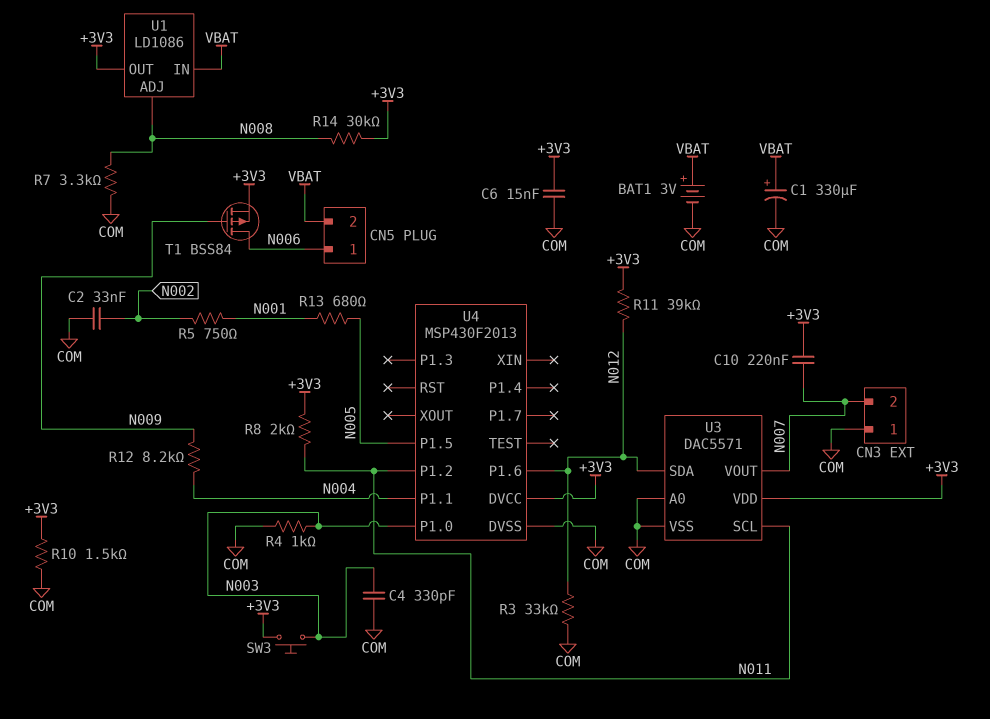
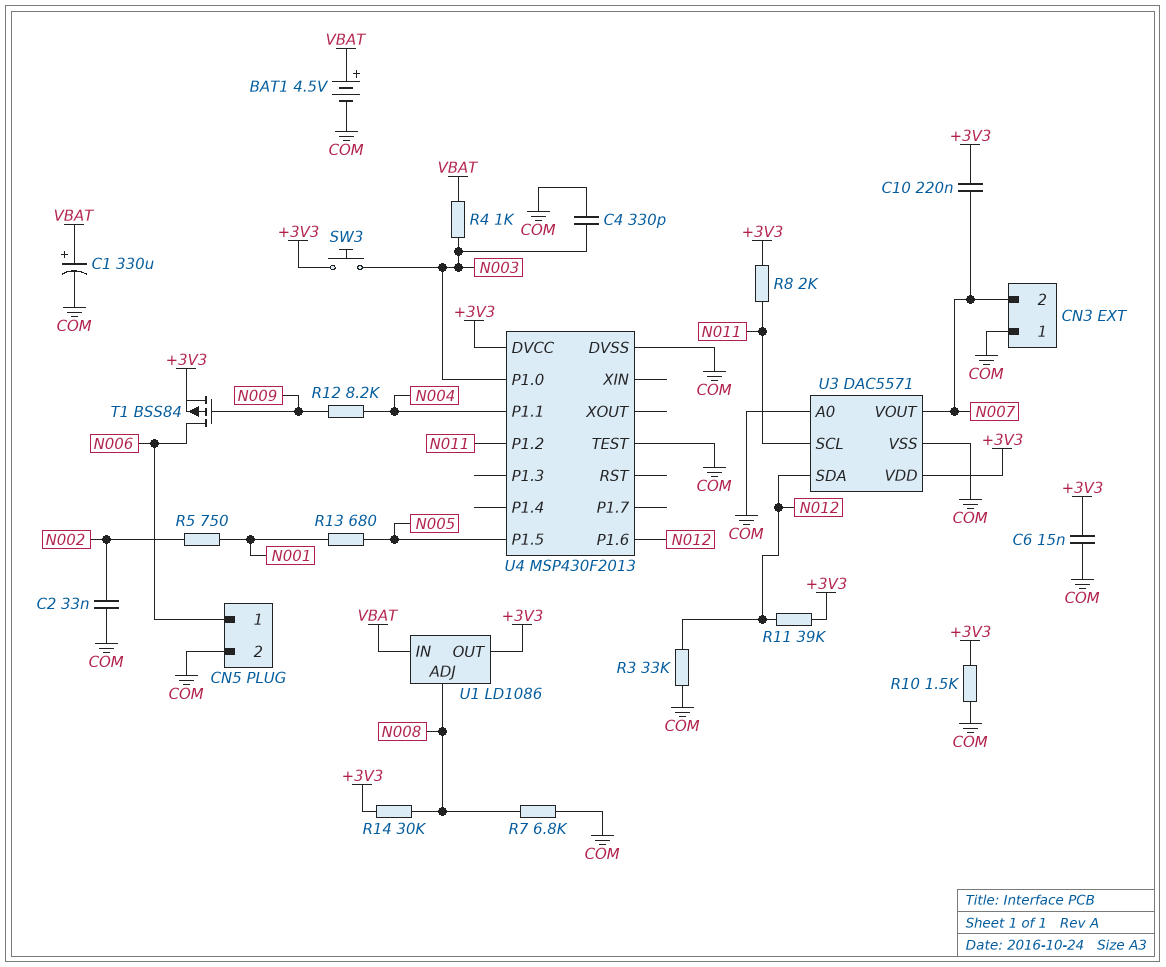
BAT1: 3V (plus VBAT, minus COM) -> 4.5V (plus VBAT, minus COM)
CN5 pin 2: VBAT -> COM
R4: 1k (COM, N003) -> 1k (N003, VBAT)
R7: 3.3k (COM, N008) -> 6.8k (COM, N008)
U4 pin TEST: none -> COM

